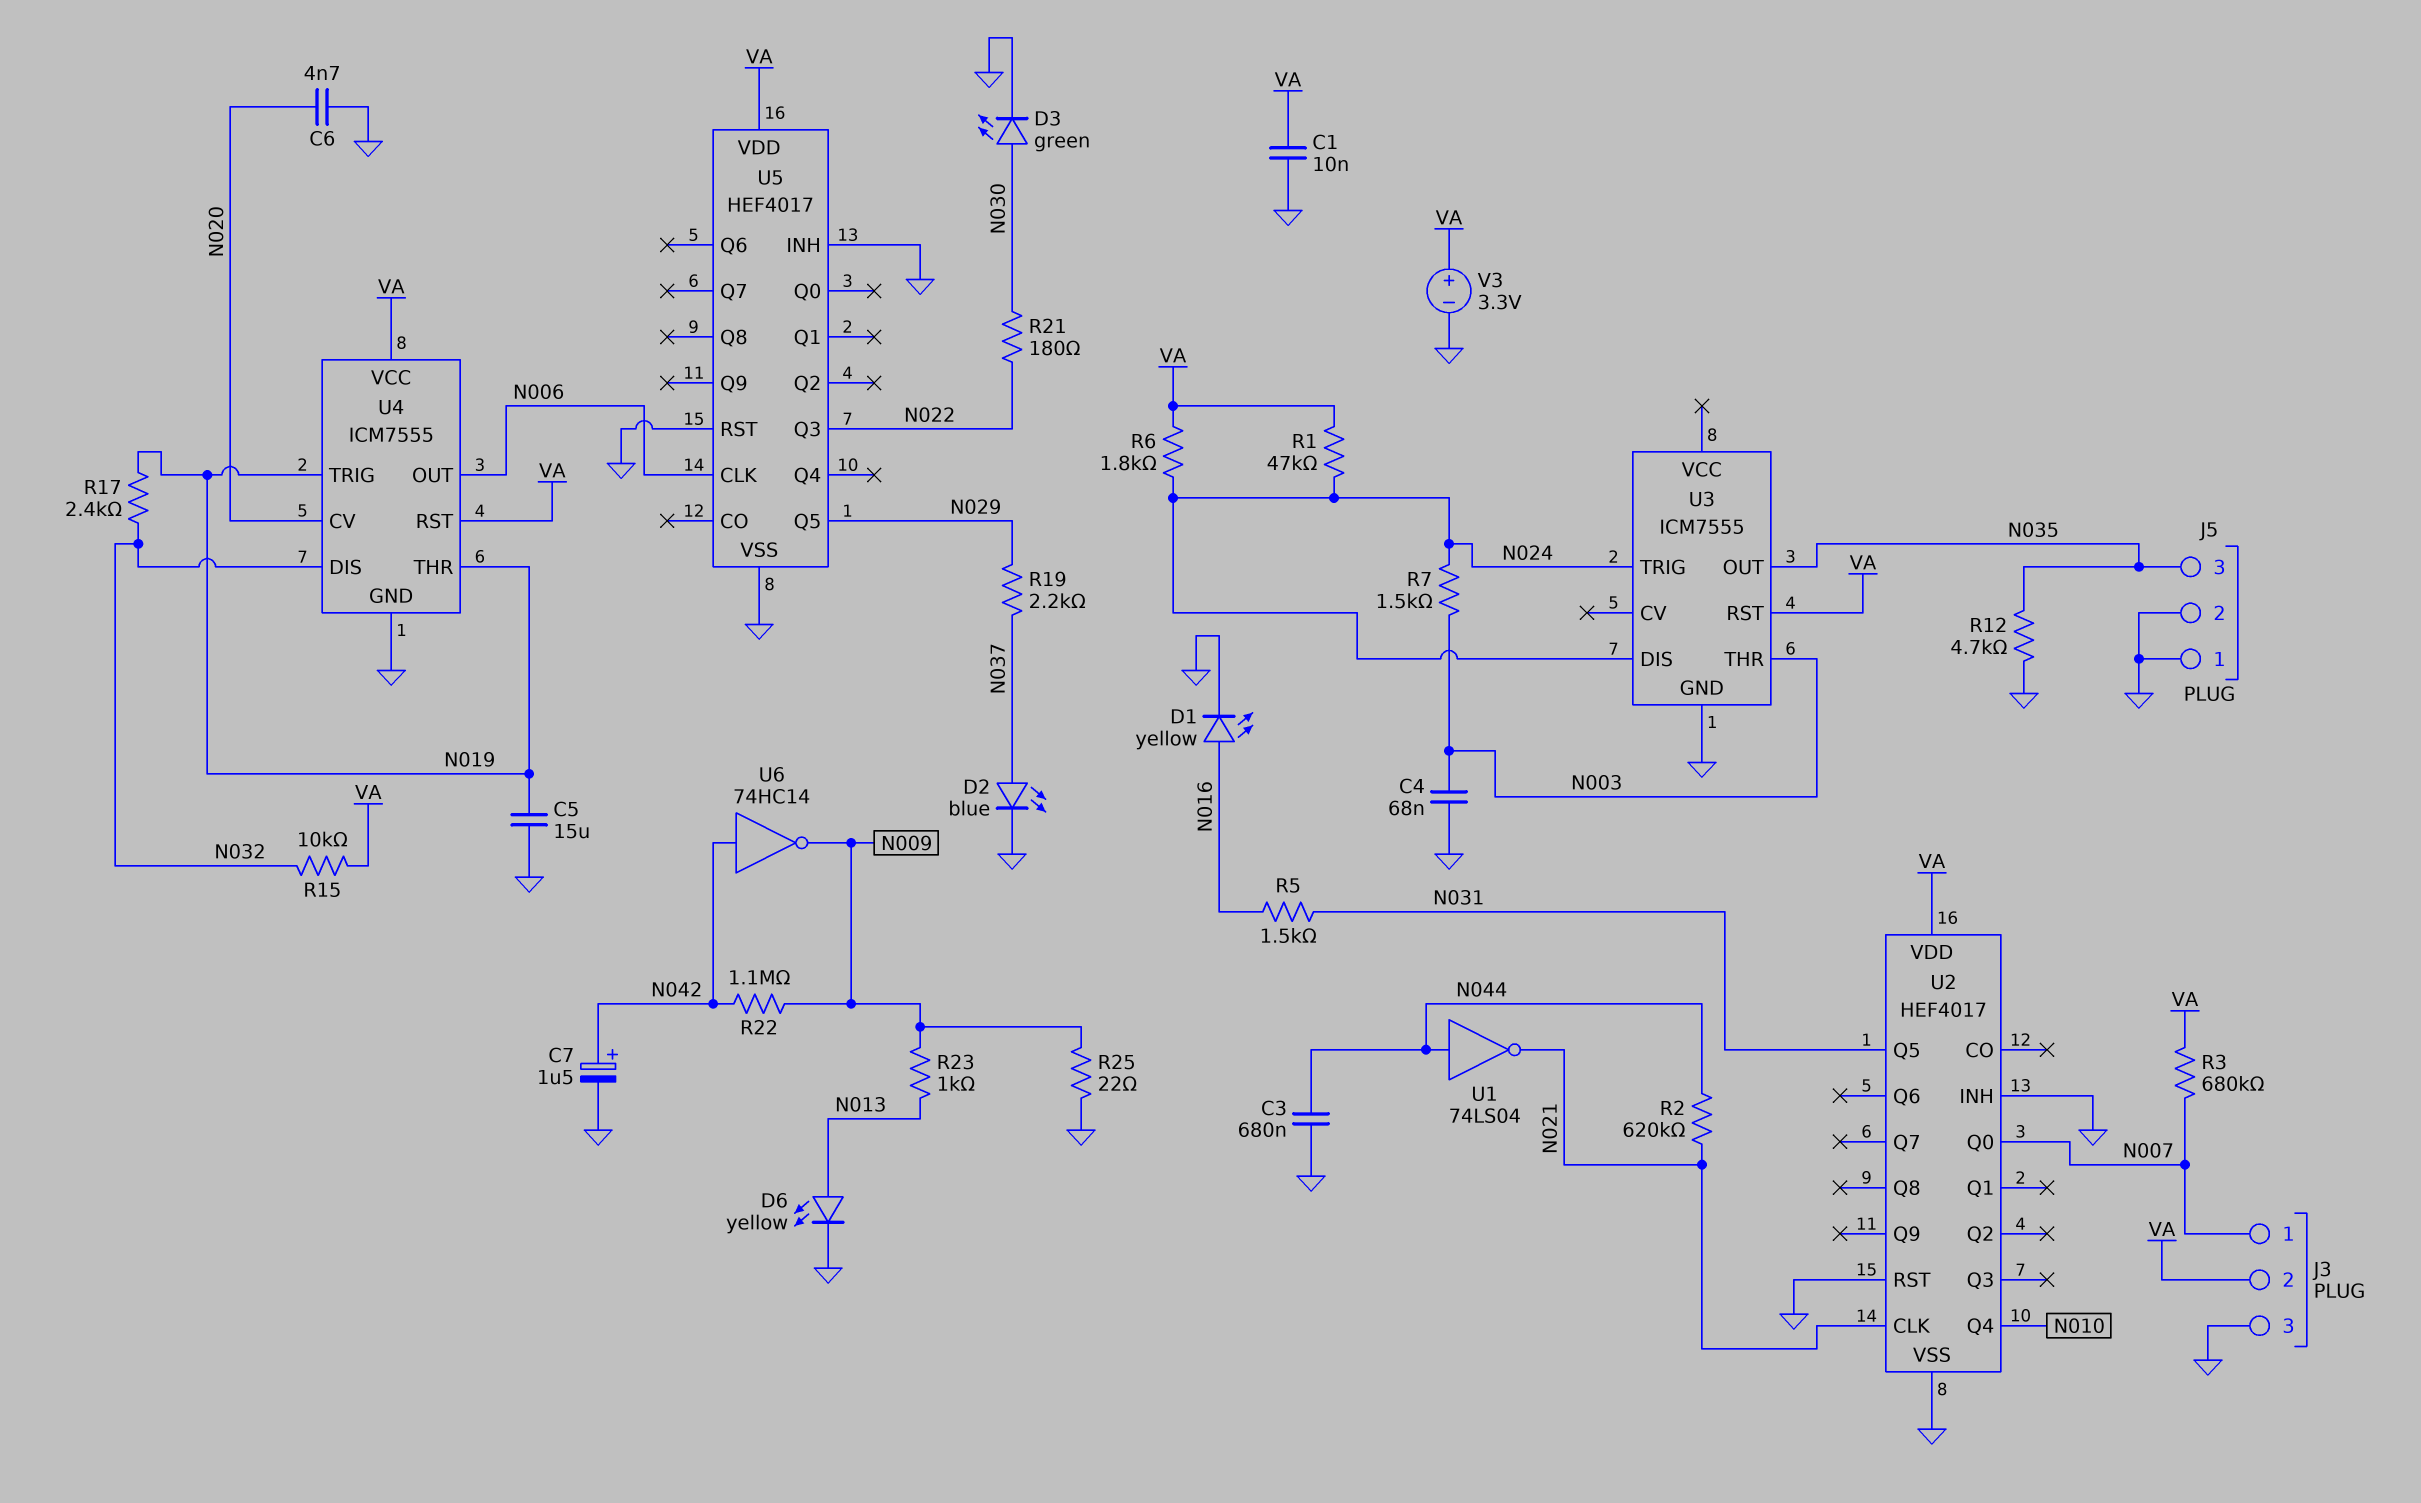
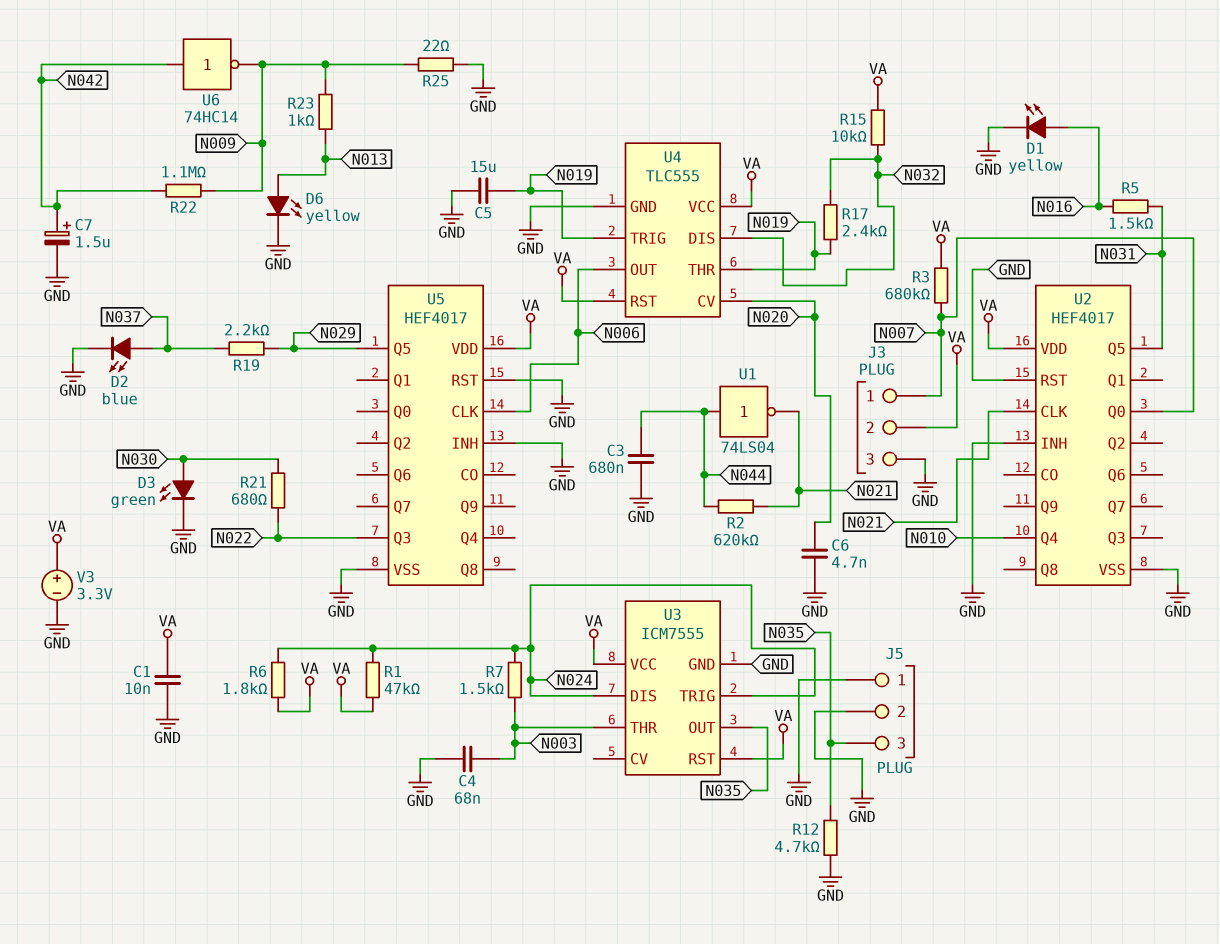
R21: 180 (N022, N030) -> 680 (N022, N030)
U3 pin VCC: none -> VA
U4: ICM7555 -> TLC555

